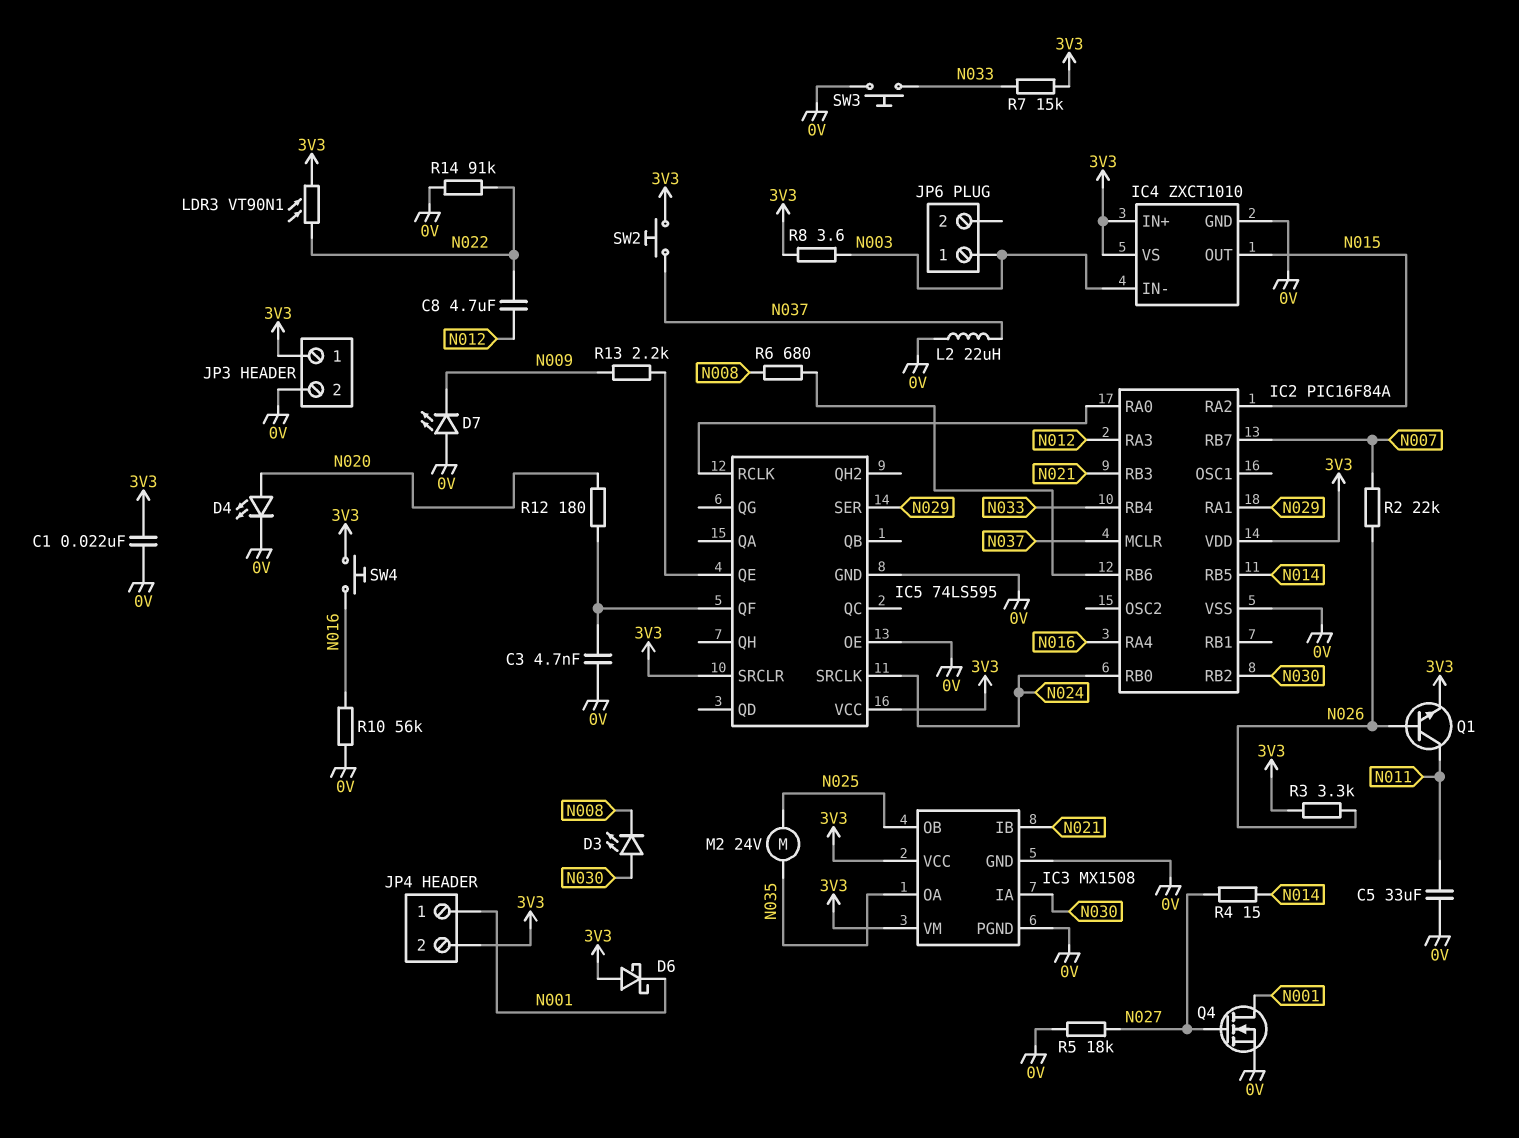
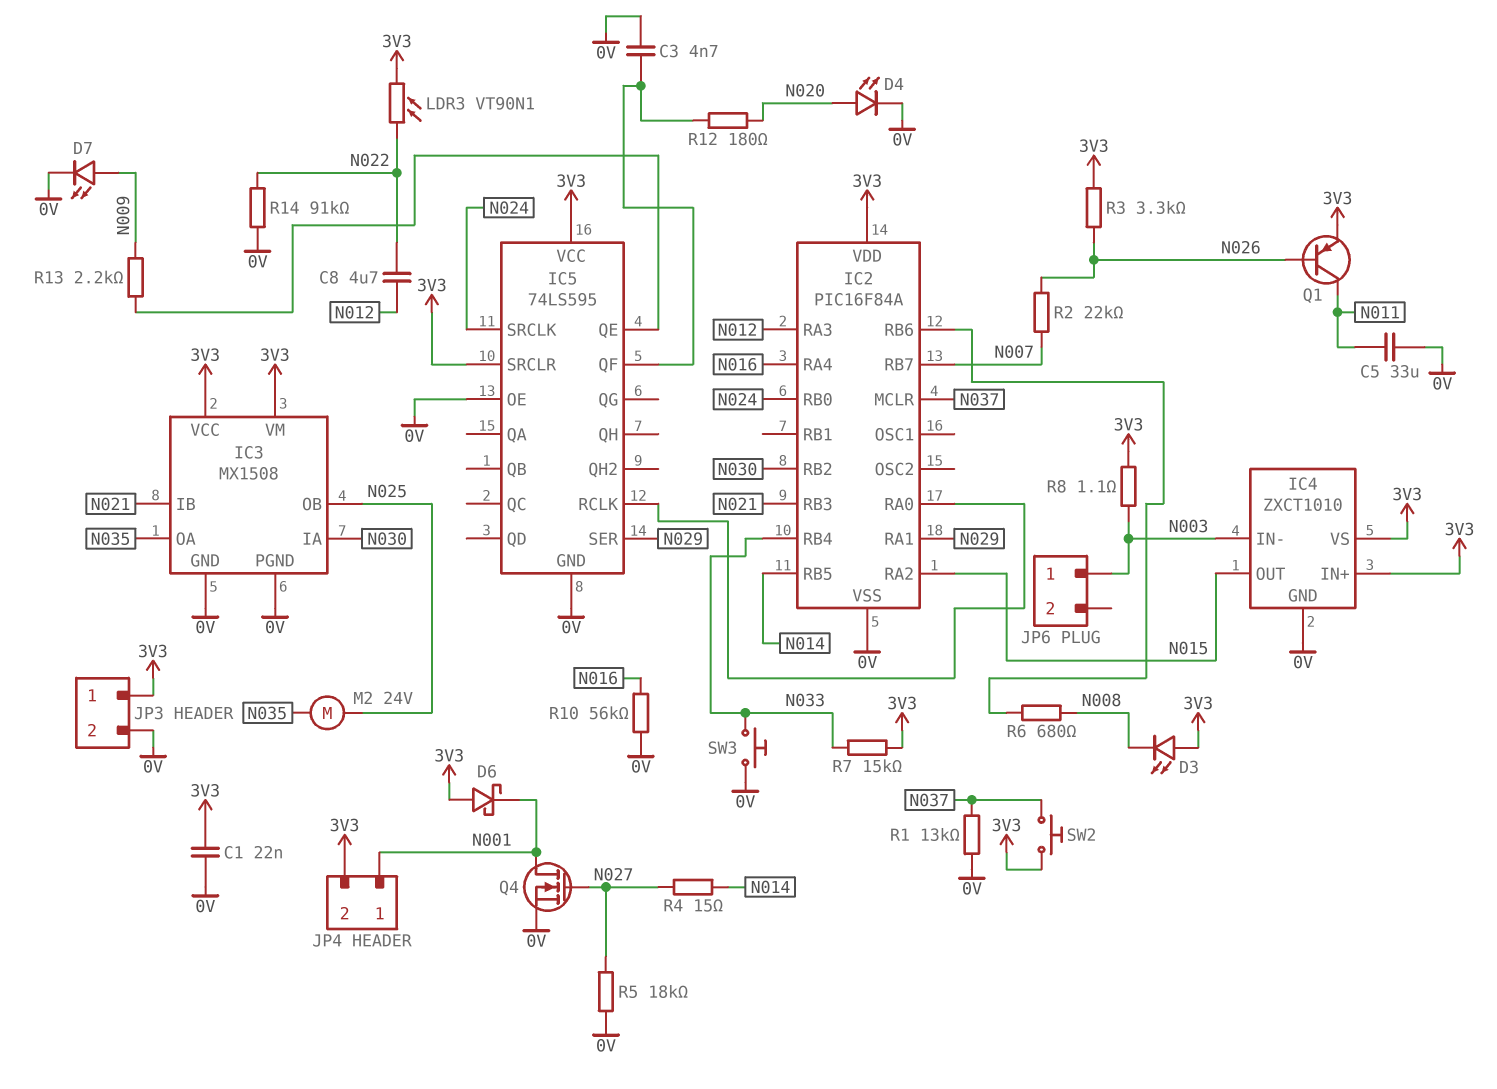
D3: LED (A N030, K N008) -> LED (A 3V3, K N008)
D7: LED (A 0V, K N009) -> LED (A N009, K 0V)
L2: 22uH (0V, N037) -> none
Q1: NPN (B N026, C N011, E 3V3) -> PNP (B N026, C N011, E 3V3)
R1: none -> 13k (0V, N037)
R8: 3.6 (3V3, N003) -> 1.1 (3V3, N003)
SW4: button (3V3, N016) -> none

